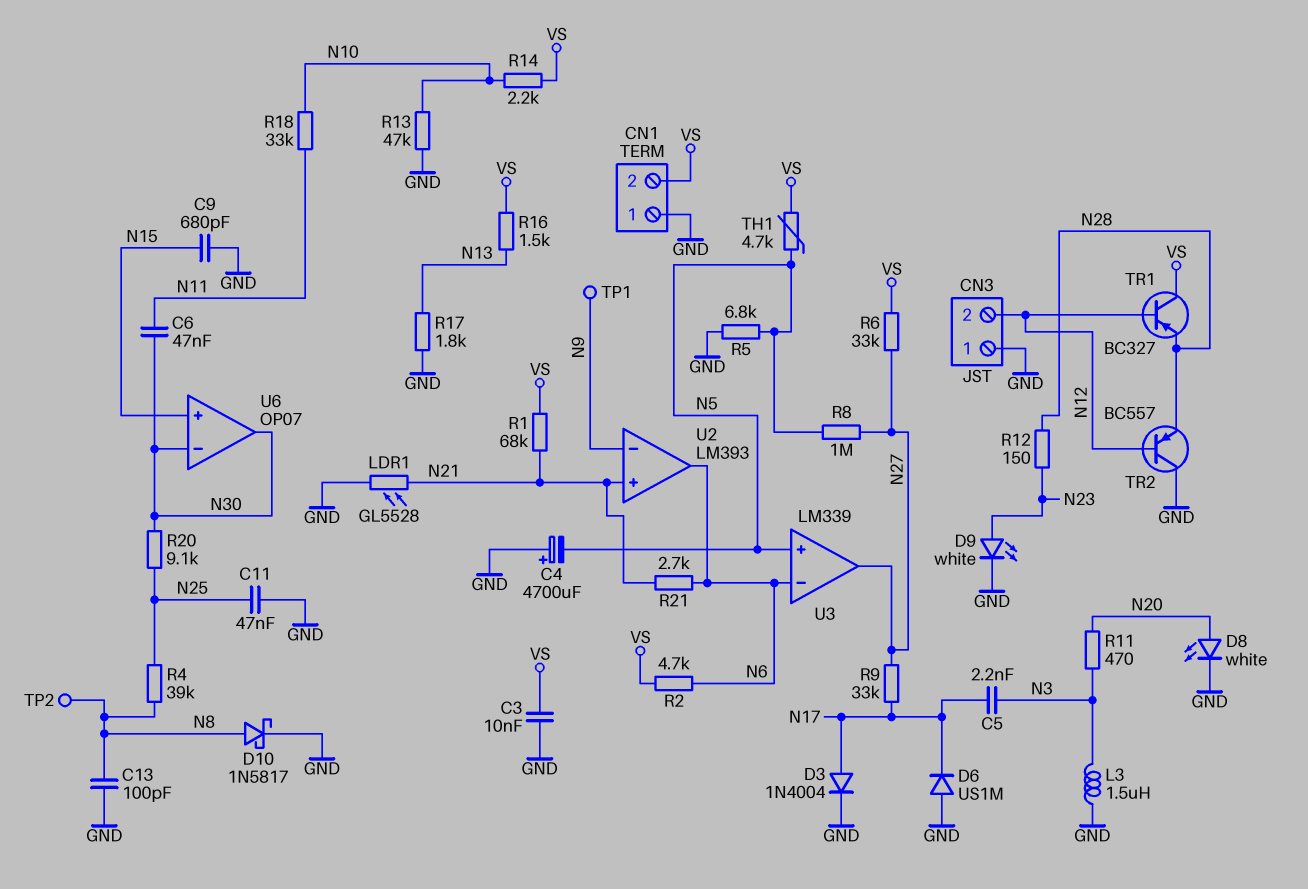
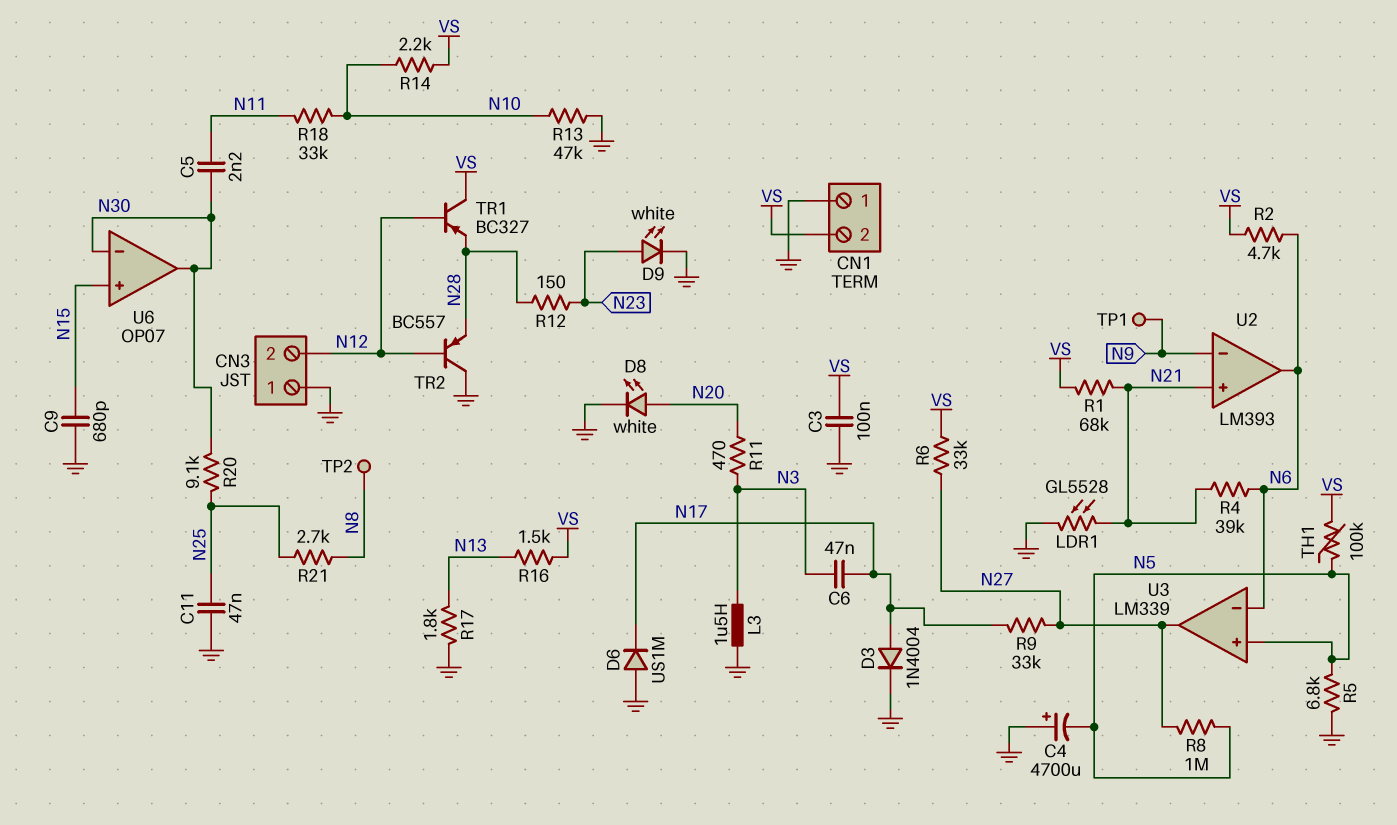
C3: 10nF (GND, VS) -> 100nF (GND, VS)
C5: 2.2nF (N3, N17) -> 2.2nF (N11, N30)
C6: 47nF (N11, N30) -> 47nF (N3, N17)
C13: 100pF (GND, N8) -> none
D10: schottky 1N5817 (A N8, K GND) -> none
R4: 39k (N8, N25) -> 39k (N6, N21)
R21: 2.7k (N6, N21) -> 2.7k (N8, N25)
TH1: 4.7k (N5, VS) -> 100k (N5, VS)

